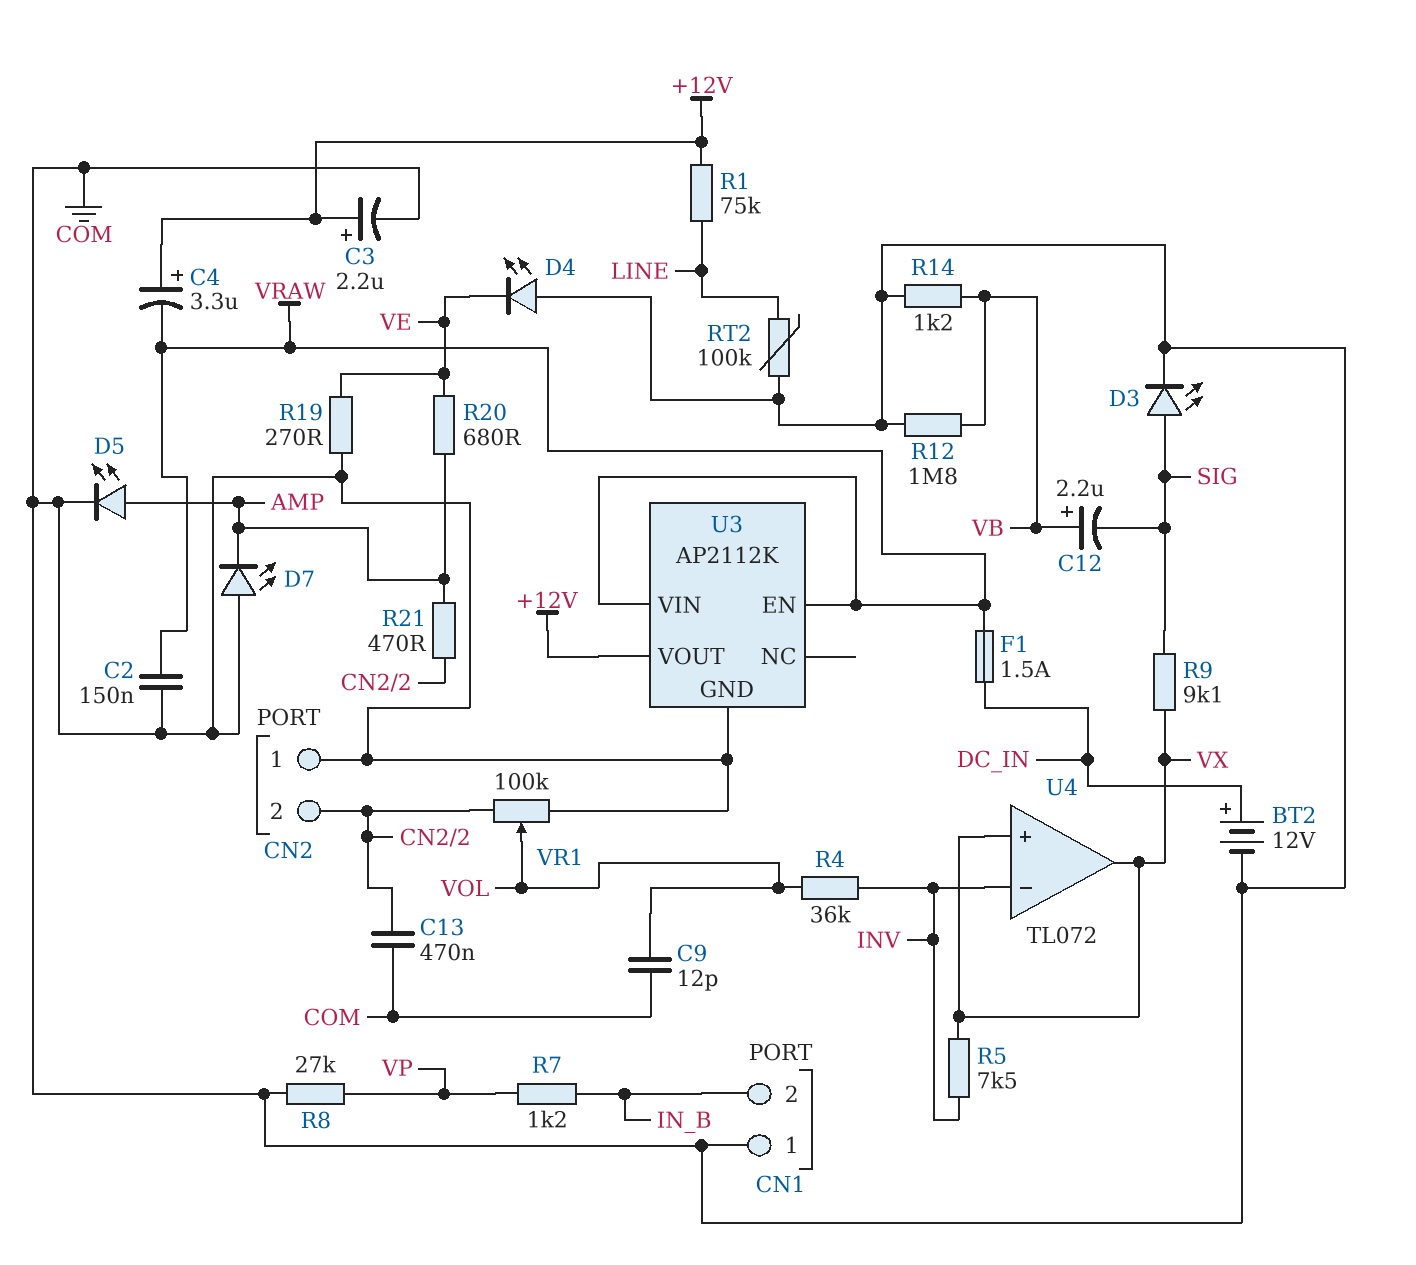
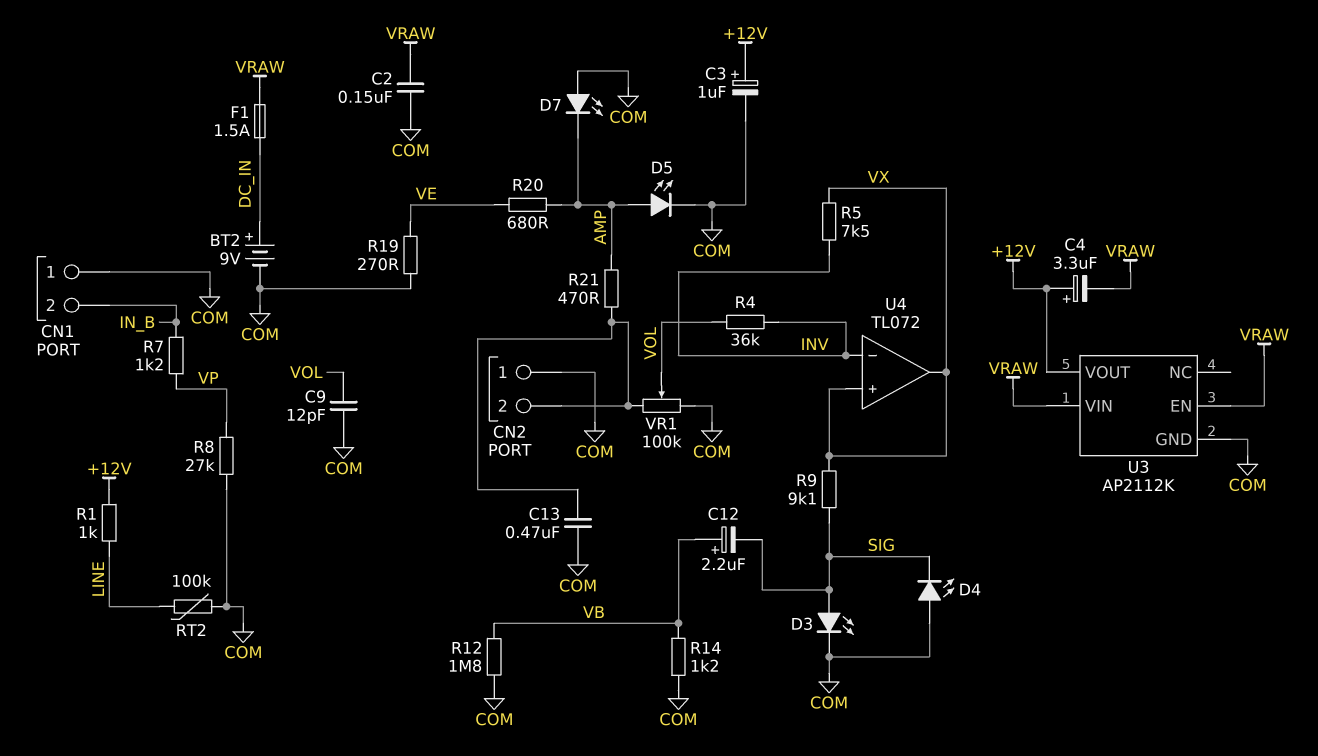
BT2: 12V (plus DC_IN, minus COM) -> 9V (plus DC_IN, minus COM)
C3: 2.2uF (plus +12V, minus COM) -> 1uF (plus +12V, minus COM)
D4: LED (A COM, K VE) -> LED (A COM, K SIG)
R1: 75k (+12V, LINE) -> 1k (+12V, LINE)

